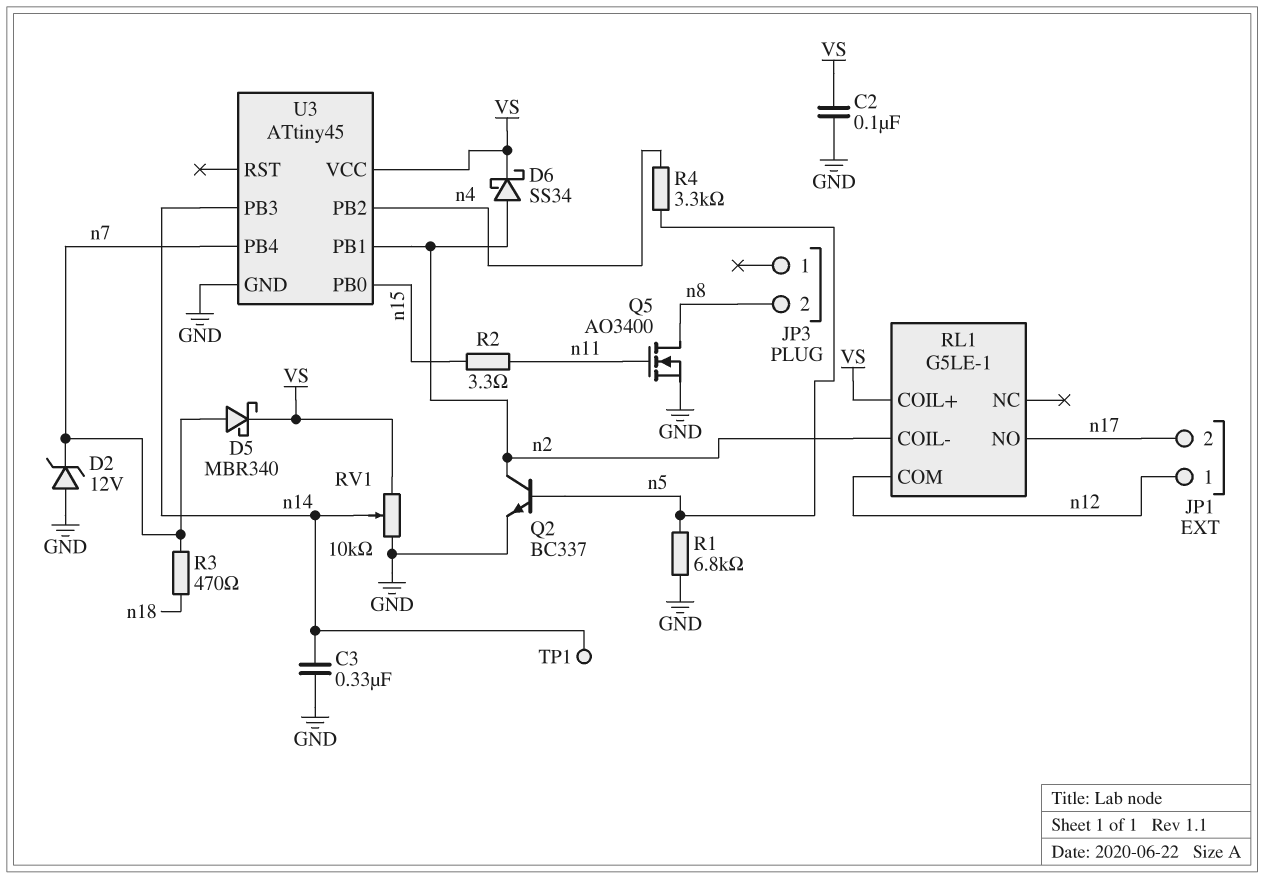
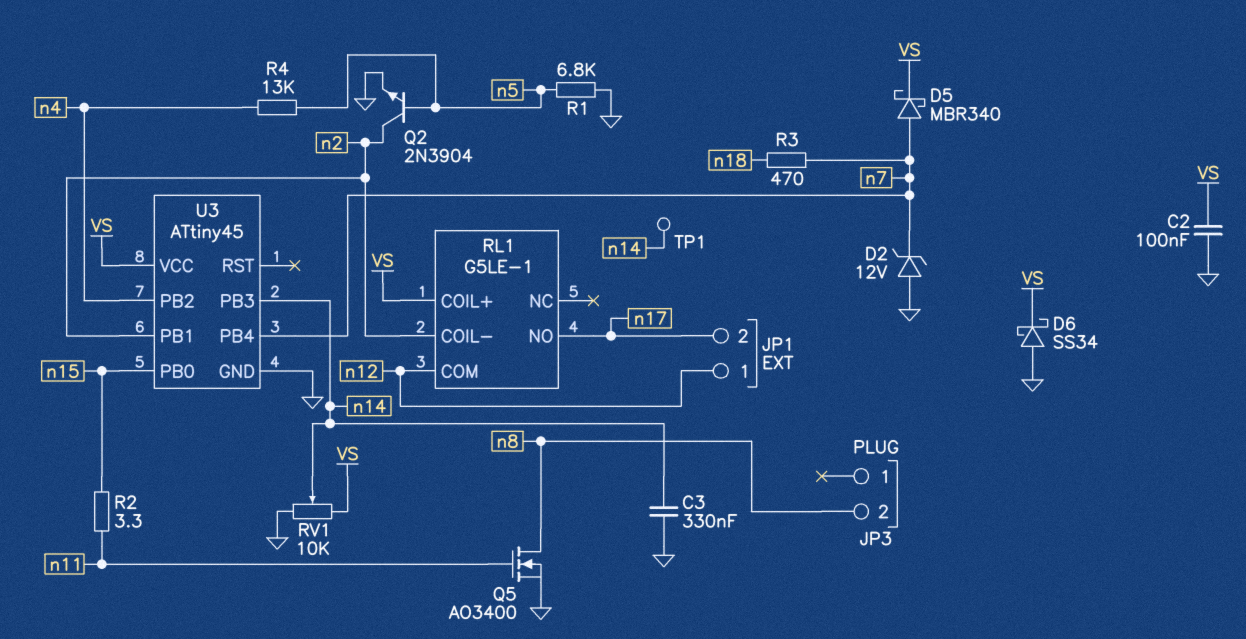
D6: schottky SS34 (A n2, K VS) -> schottky SS34 (A GND, K VS)
Q2: NPN BC337 (B n5, C n2, E GND) -> NPN 2N3904 (B n5, C n2, E GND)
R4: 3.3k (n4, n5) -> 13k (n4, n5)

